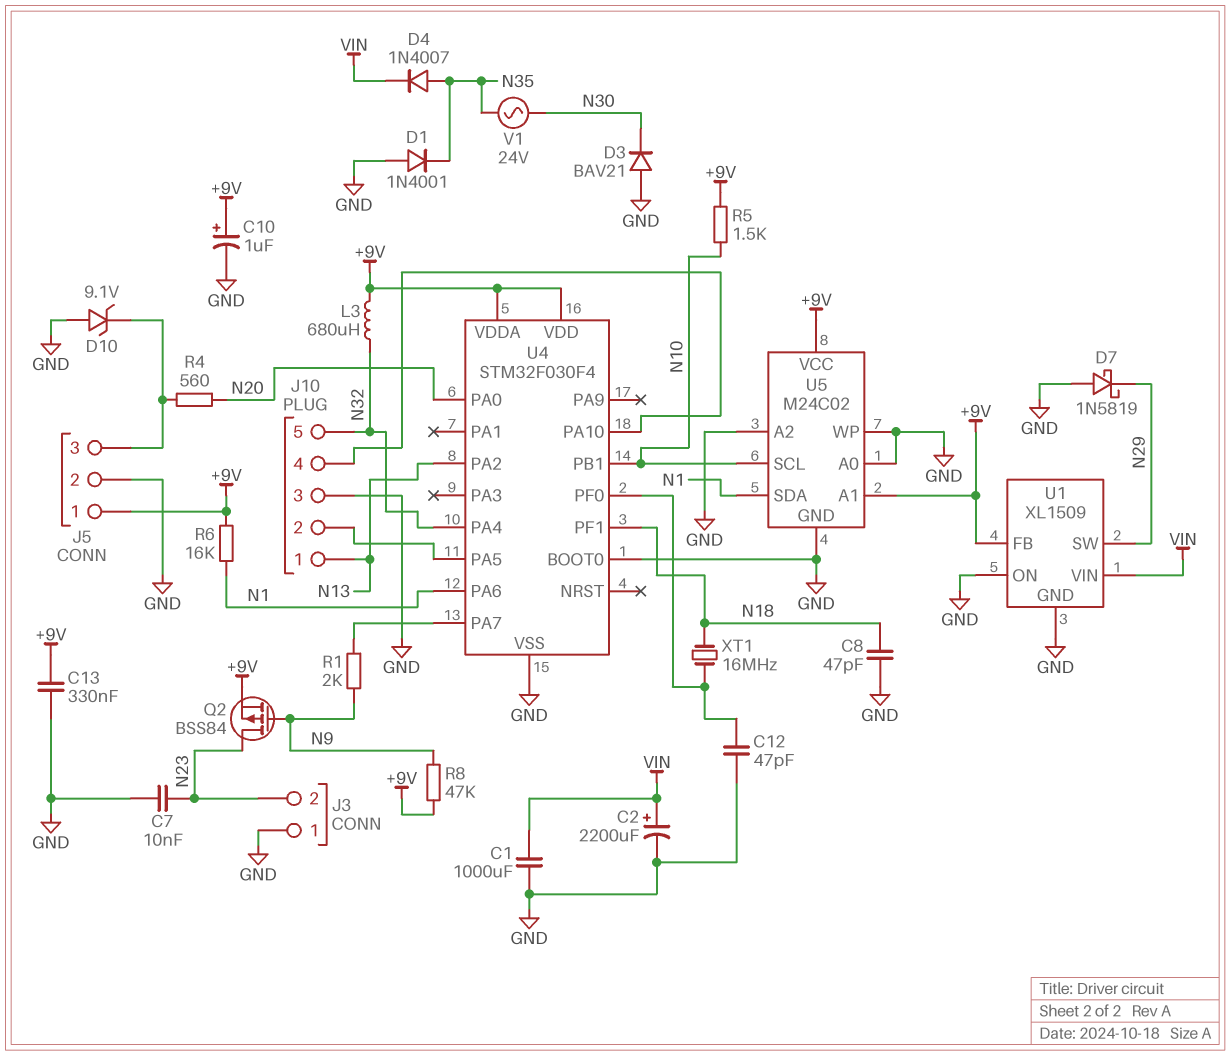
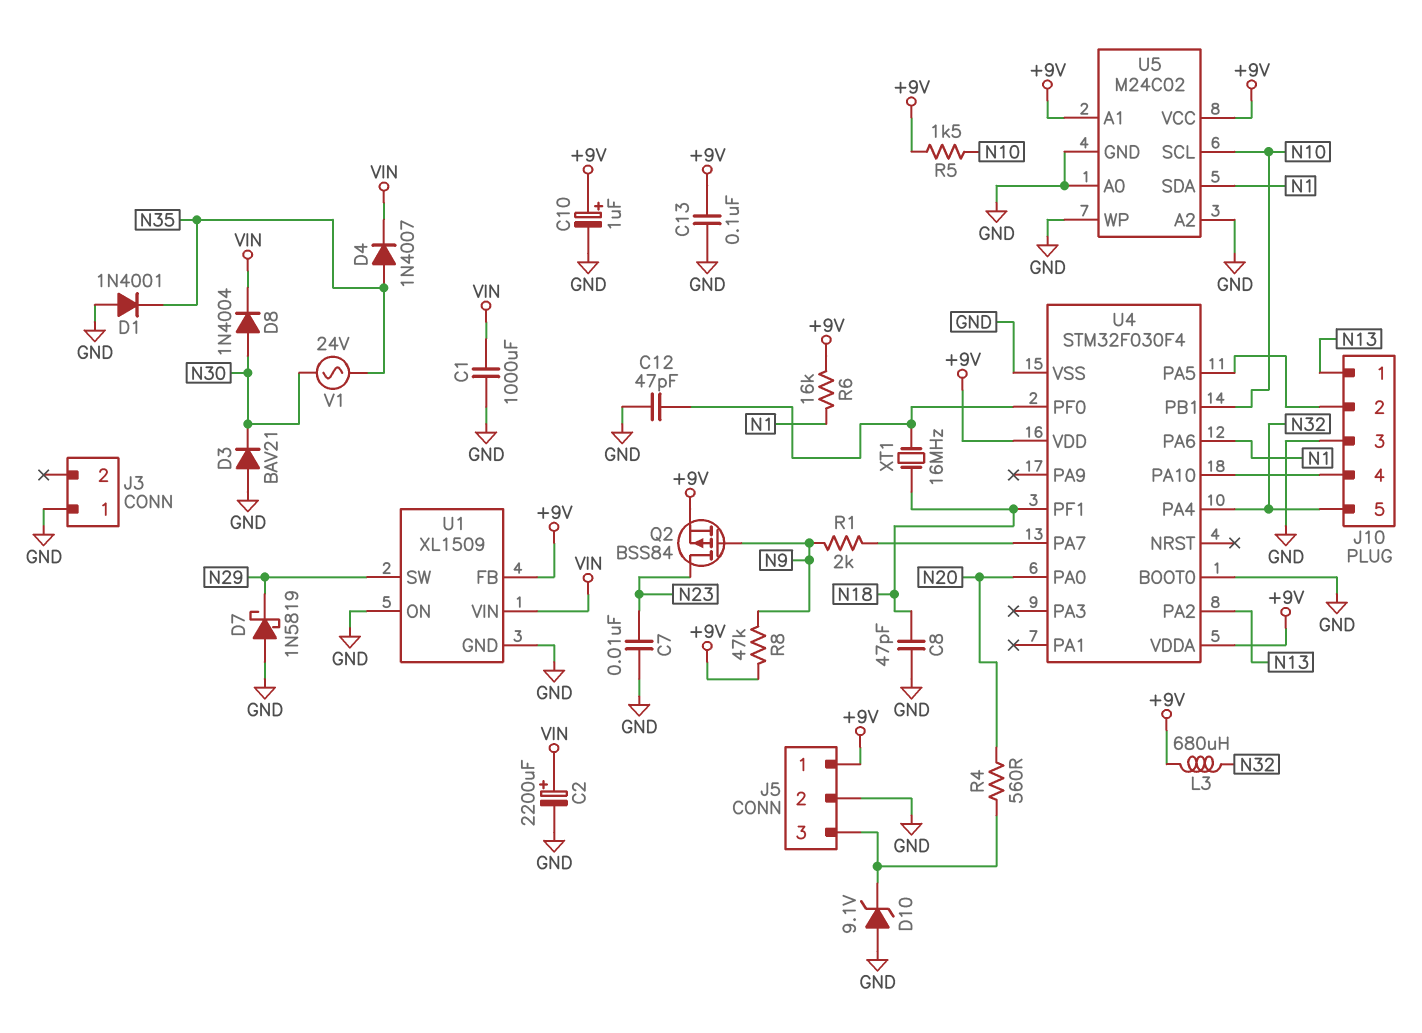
C13: 330nF (+9V, GND) -> 100nF (+9V, GND)
D8: none -> diode 1N4004 (A N30, K VIN)
J3 pin 2: N23 -> none

